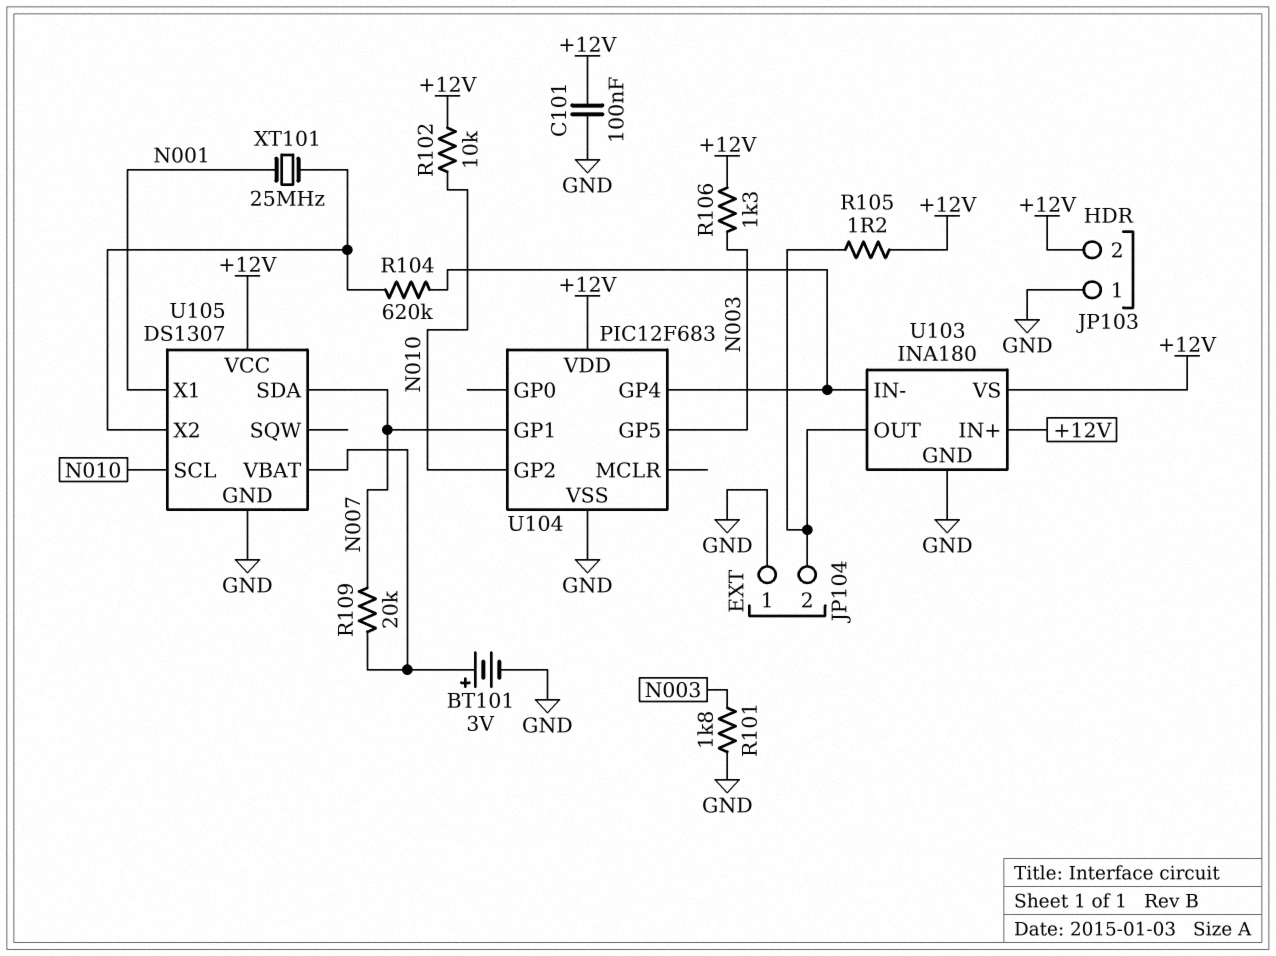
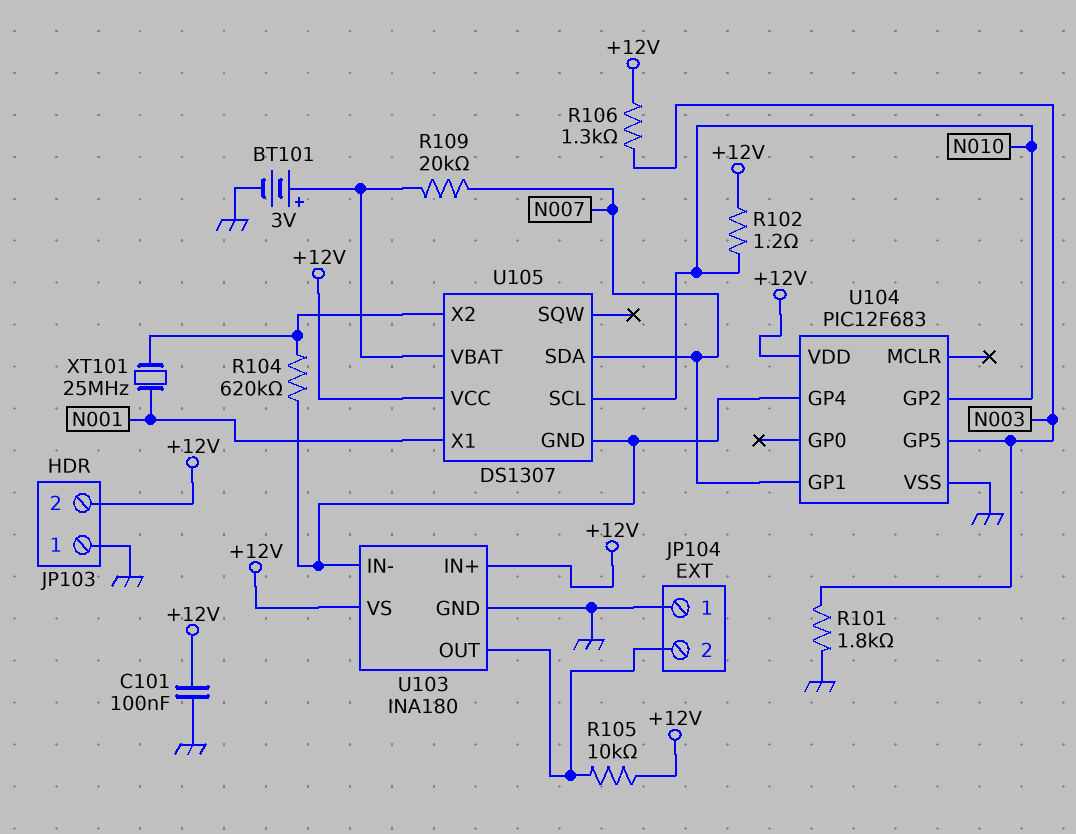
R102: 10k (+12V, N010) -> 1.2 (+12V, N010)
R105: 1.2 (+12V, JP104/2) -> 10k (+12V, JP104/2)
U105 pin GND: GND -> U103/IN-

